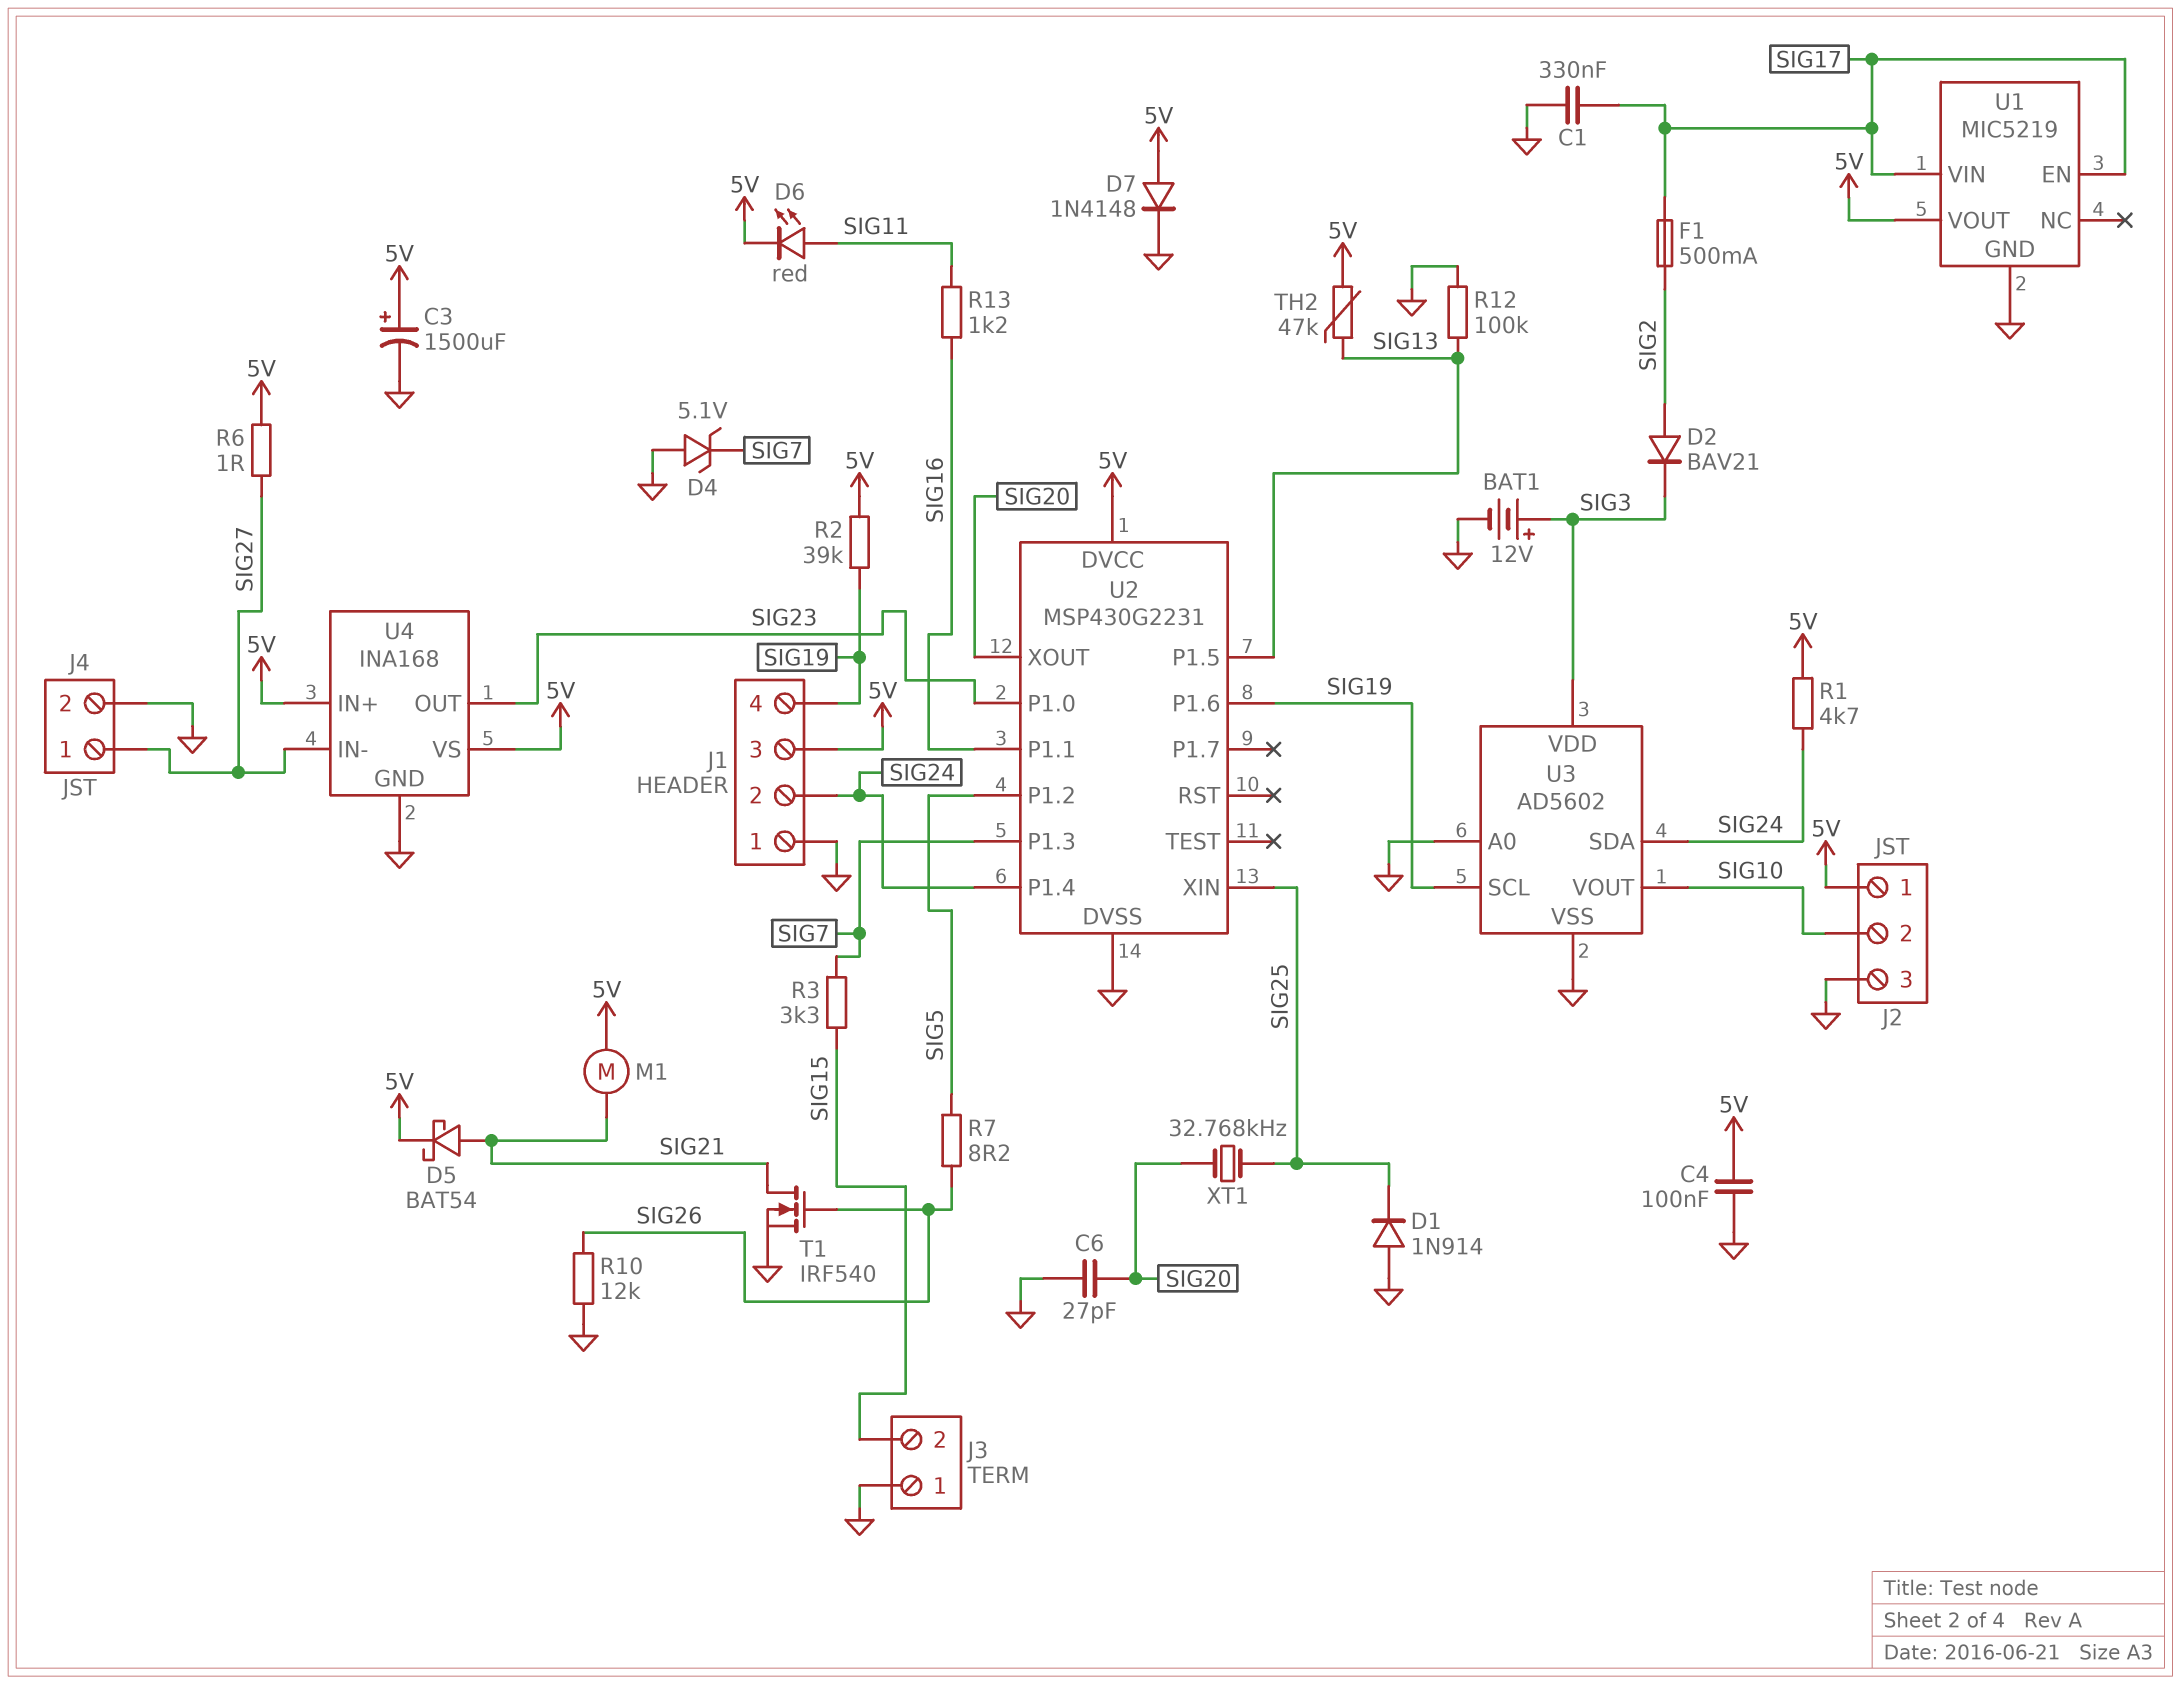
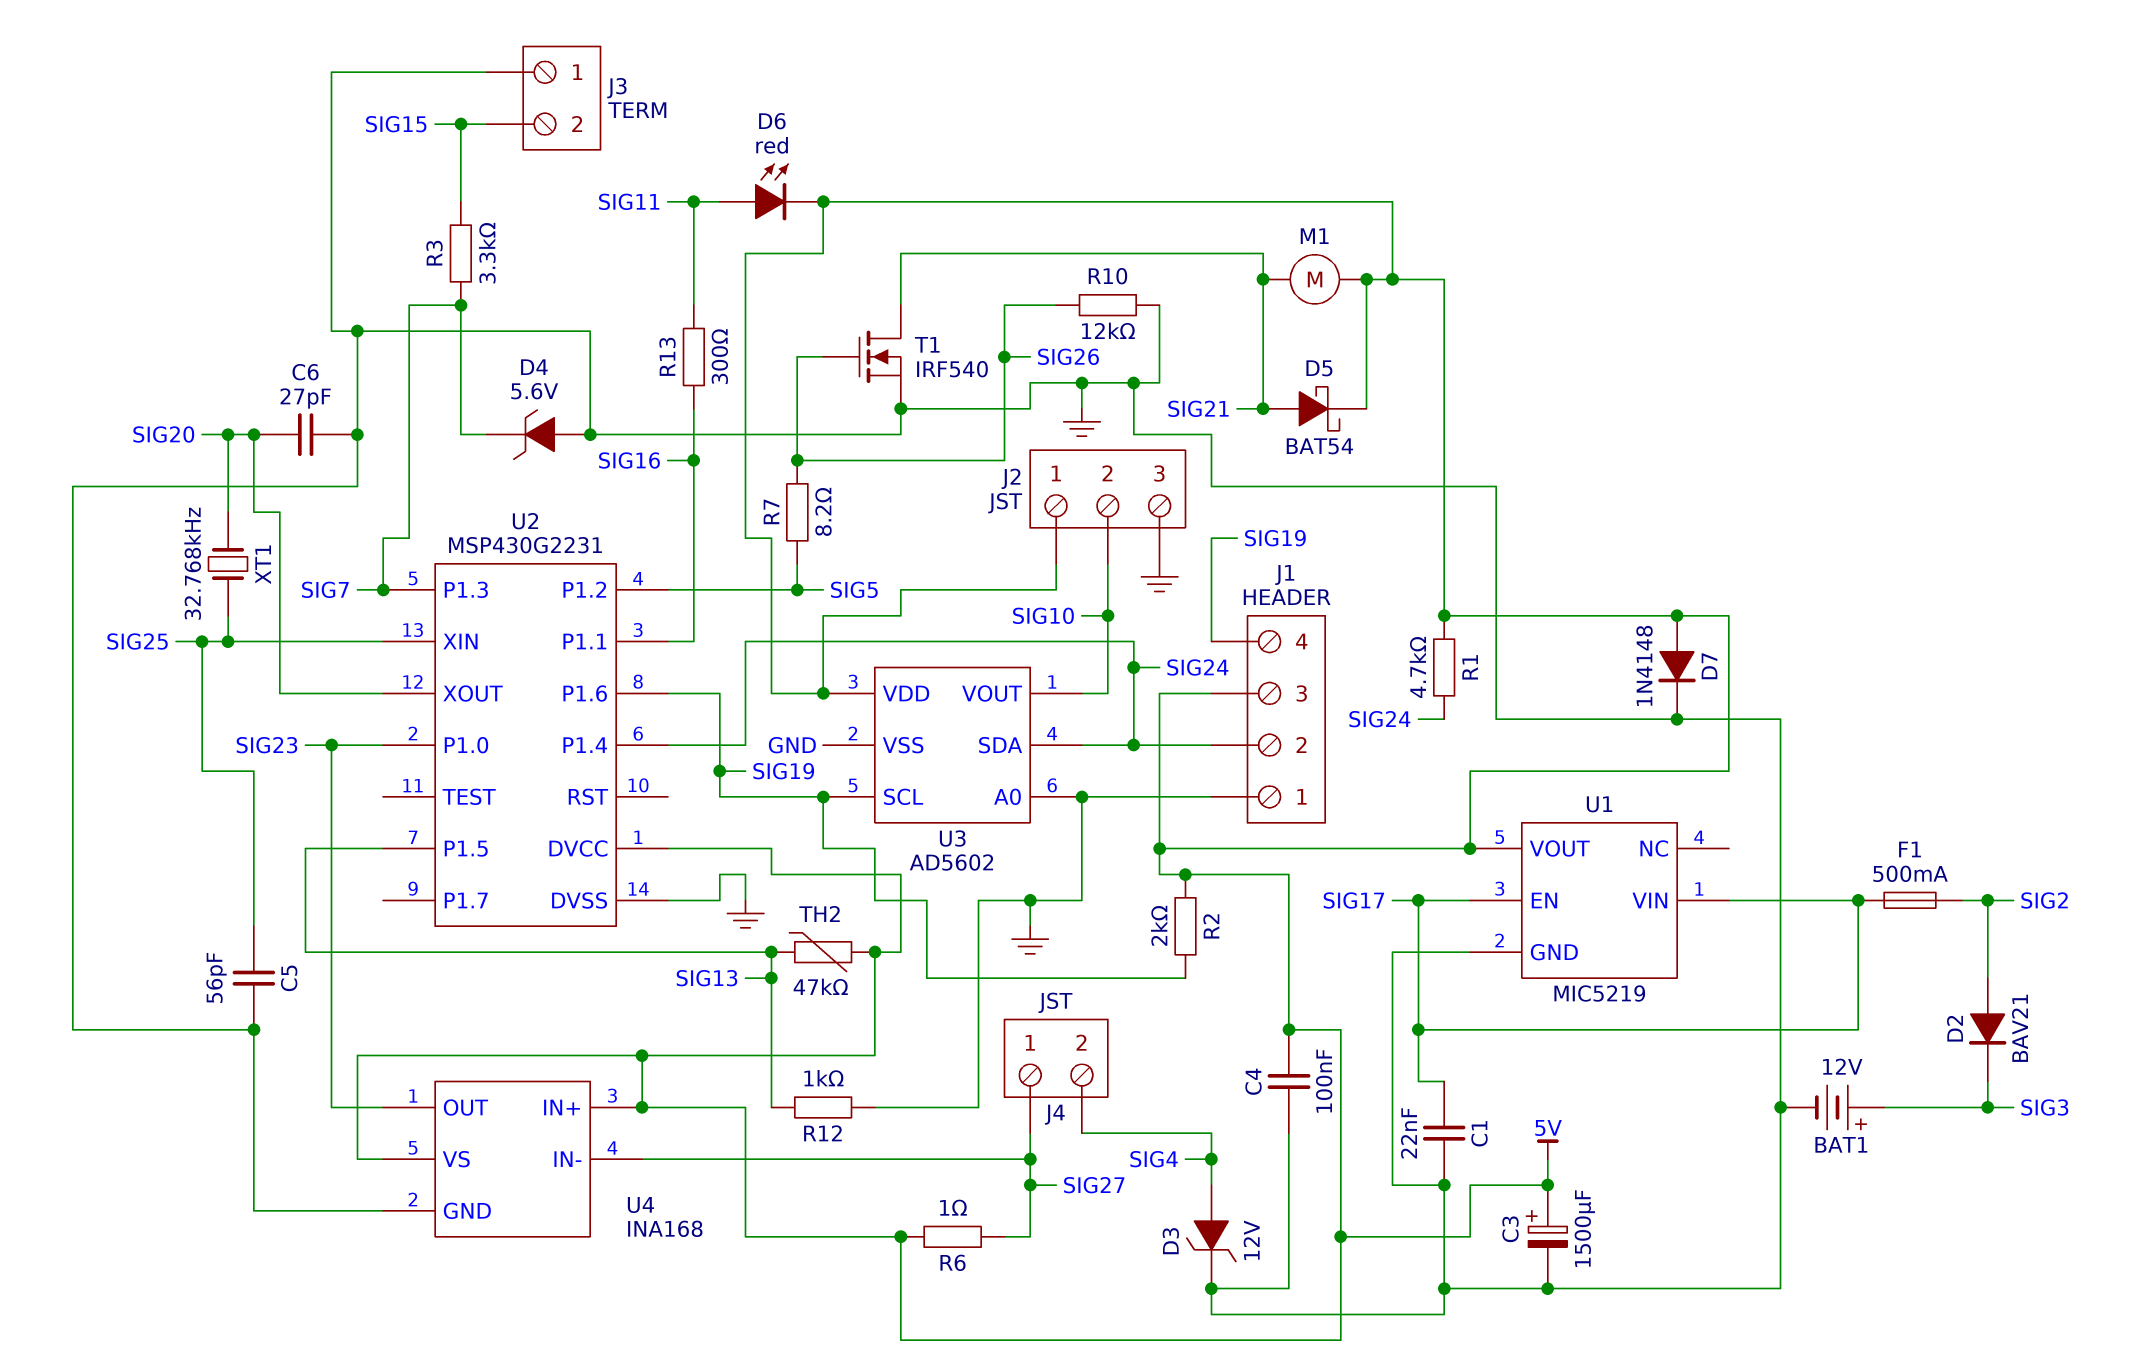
C1: 330nF (GND, SIG17) -> 22nF (GND, SIG17)
C5: none -> 56pF (GND, SIG25)
D1: diode 1N914 (A GND, K SIG25) -> none
D3: none -> zener 12V (A SIG4, K GND)
D4: zener 5.1V (A GND, K SIG7) -> zener 5.6V (A GND, K SIG7)
J4 pin 2: GND -> SIG4
R2: 39k (5V, SIG19) -> 2k (5V, SIG19)
R12: 100k (GND, SIG13) -> 1k (GND, SIG13)
R13: 1.2k (SIG11, SIG16) -> 300 (SIG11, SIG16)
U3 pin VDD: SIG3 -> 5V

